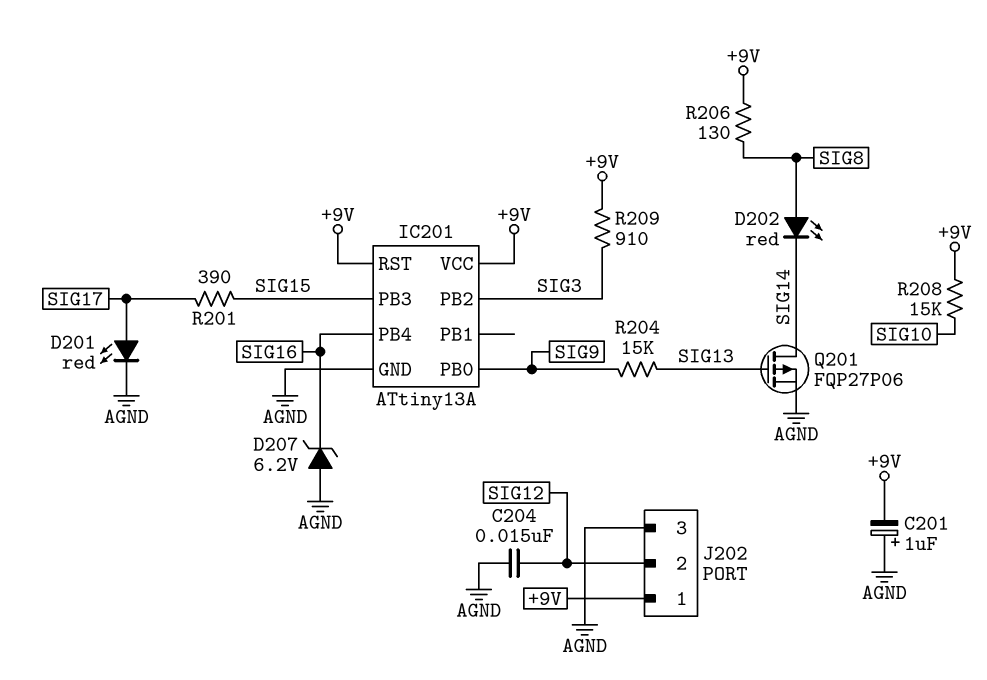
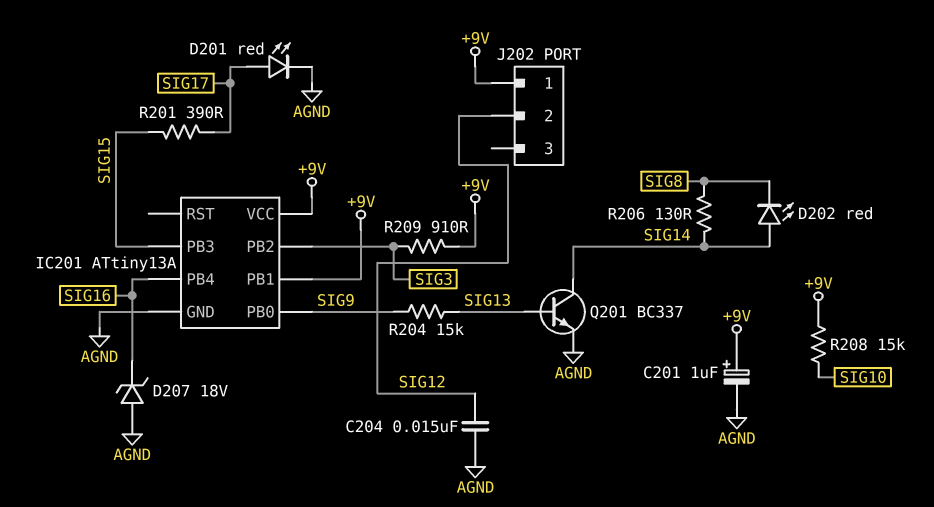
C201: 1uF (plus AGND, minus +9V) -> 1uF (plus +9V, minus AGND)
D202: LED red (A SIG8, K SIG14) -> LED red (A SIG14, K SIG8)
D207: zener 6.2V (A AGND, K SIG16) -> zener 18V (A AGND, K SIG16)
IC201 pin PB1: none -> +9V
IC201 pin RST: +9V -> none
J202 pin 3: AGND -> none
Q201: PMOS FQP27P06 (G SIG13, D SIG14, S AGND) -> NPN BC337 (B SIG13, C SIG14, E AGND)
R206: 130 (+9V, SIG8) -> 130 (SIG8, SIG14)

